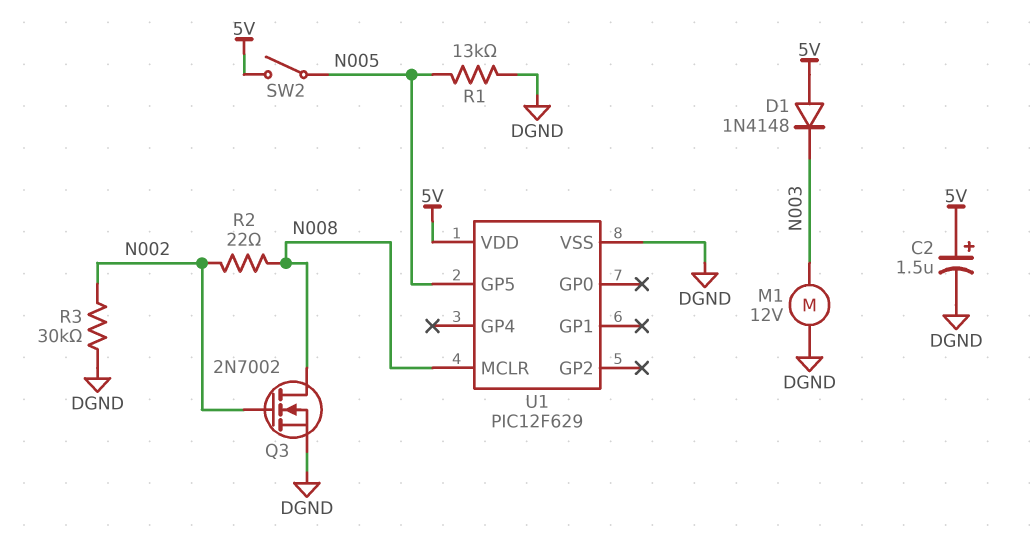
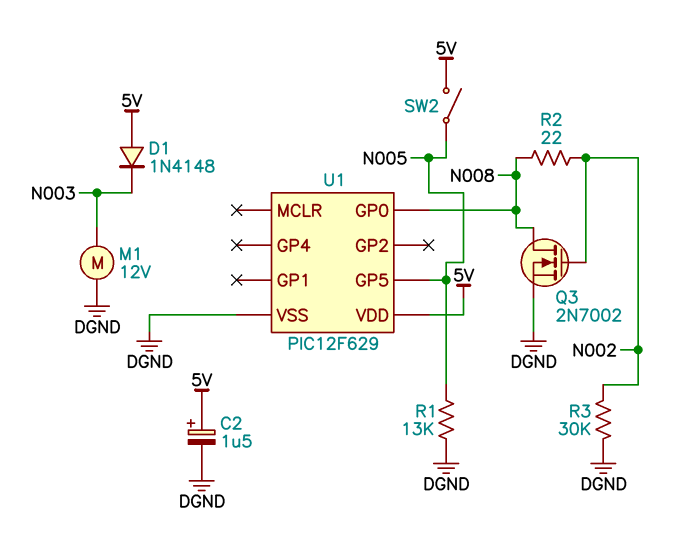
U1 pin GP0: none -> N008
U1 pin MCLR: N008 -> none

